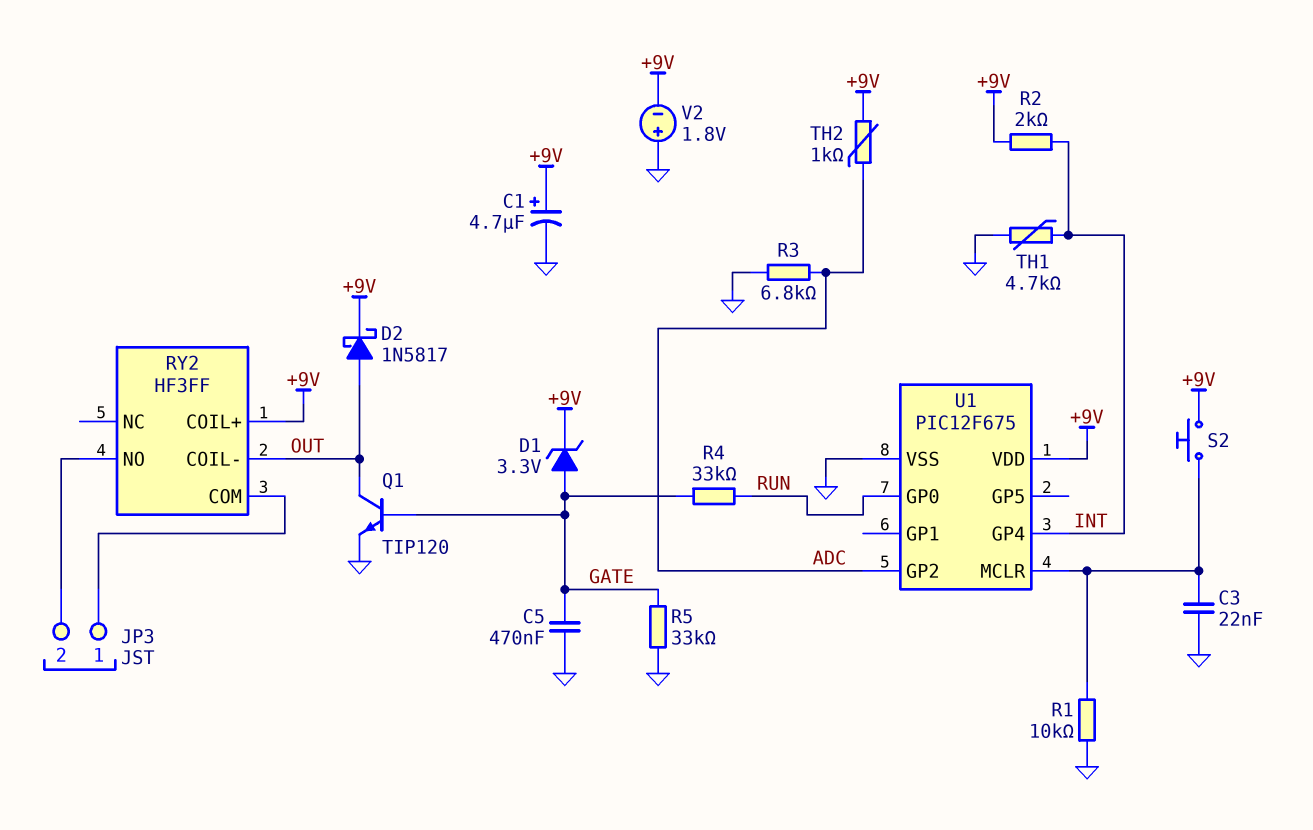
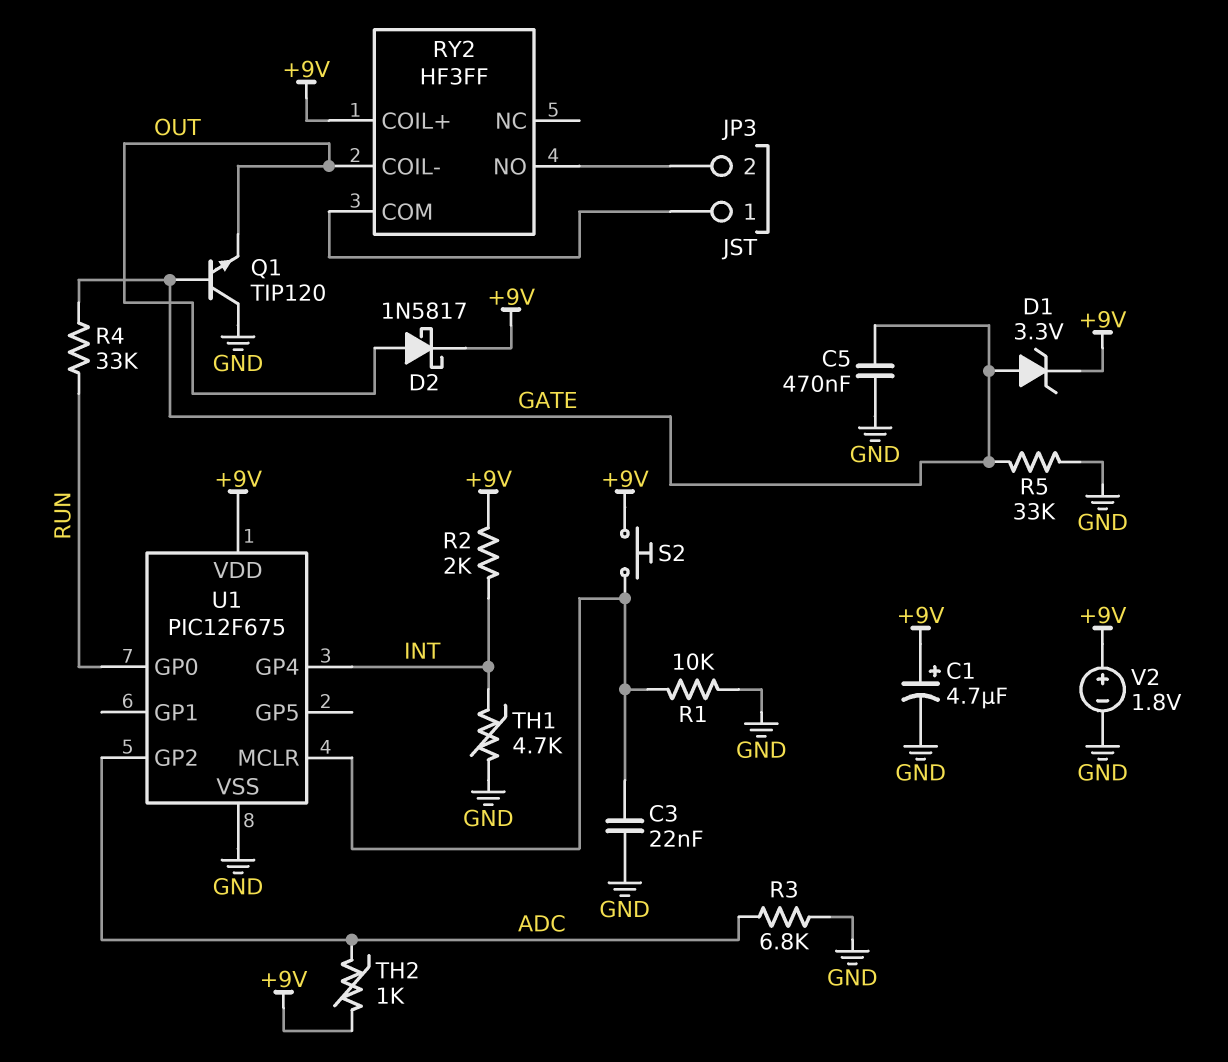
Q1: NPN TIP120 (B GATE, C OUT, E GND) -> NPN TIP120 (B GATE, C GND, E OUT)
V2: 1.8V (plus GND, minus +9V) -> 1.8V (plus +9V, minus GND)

